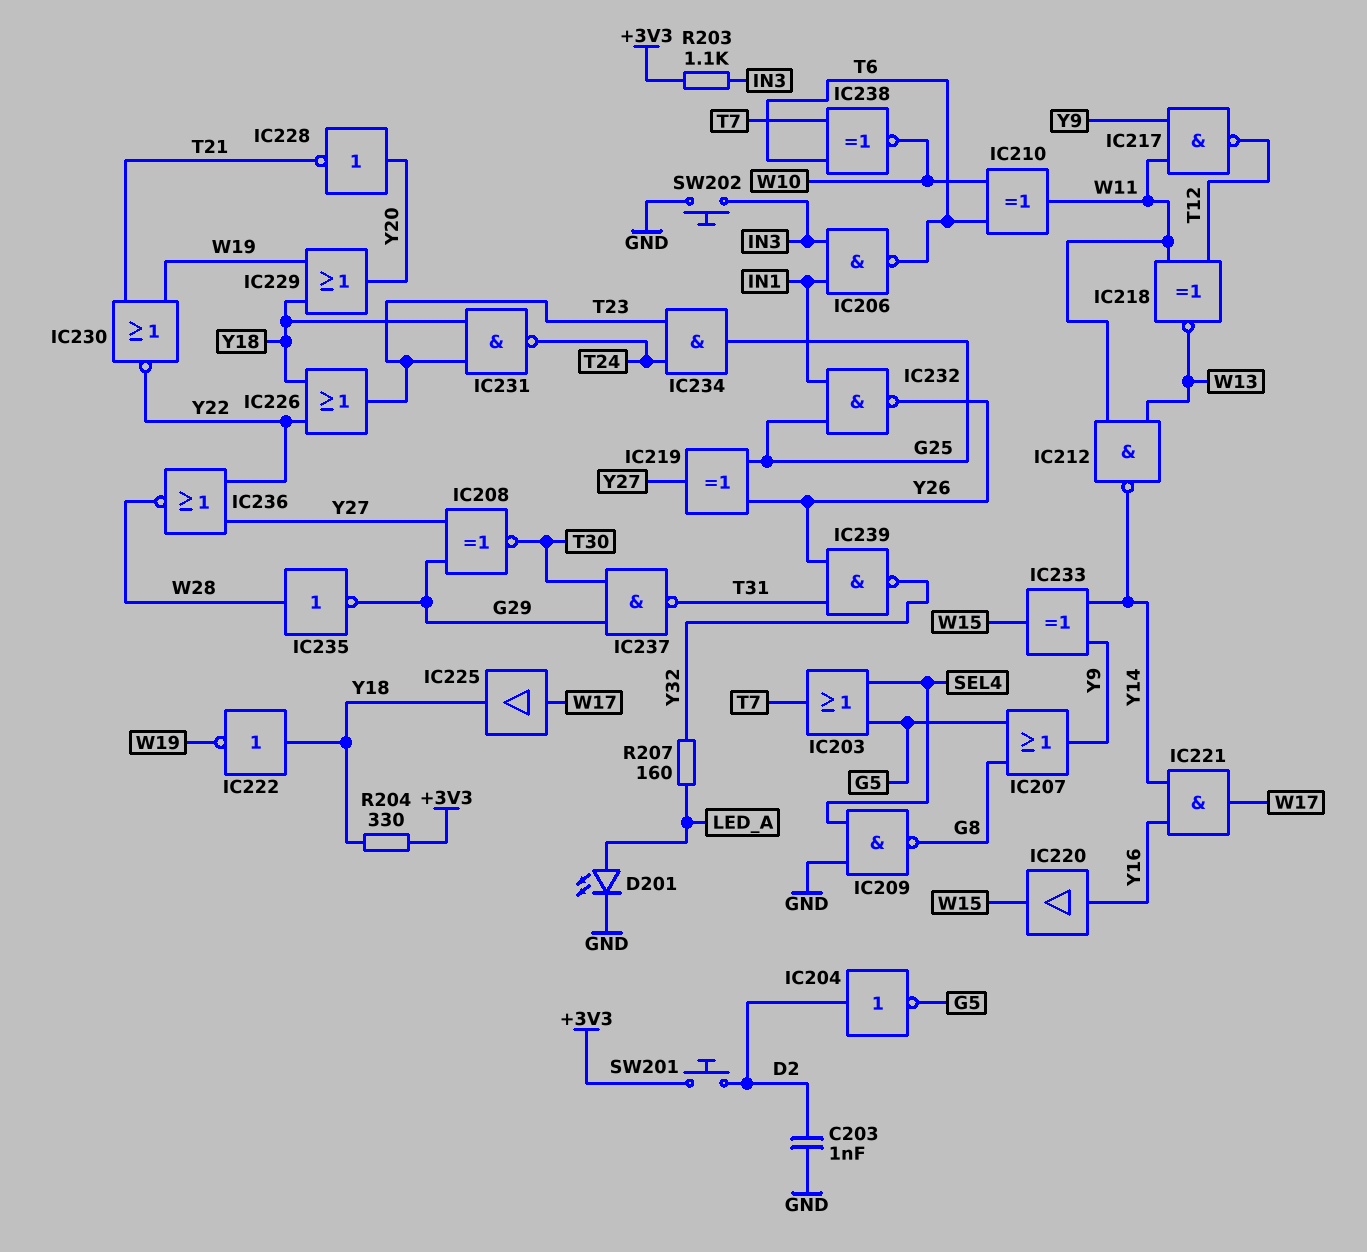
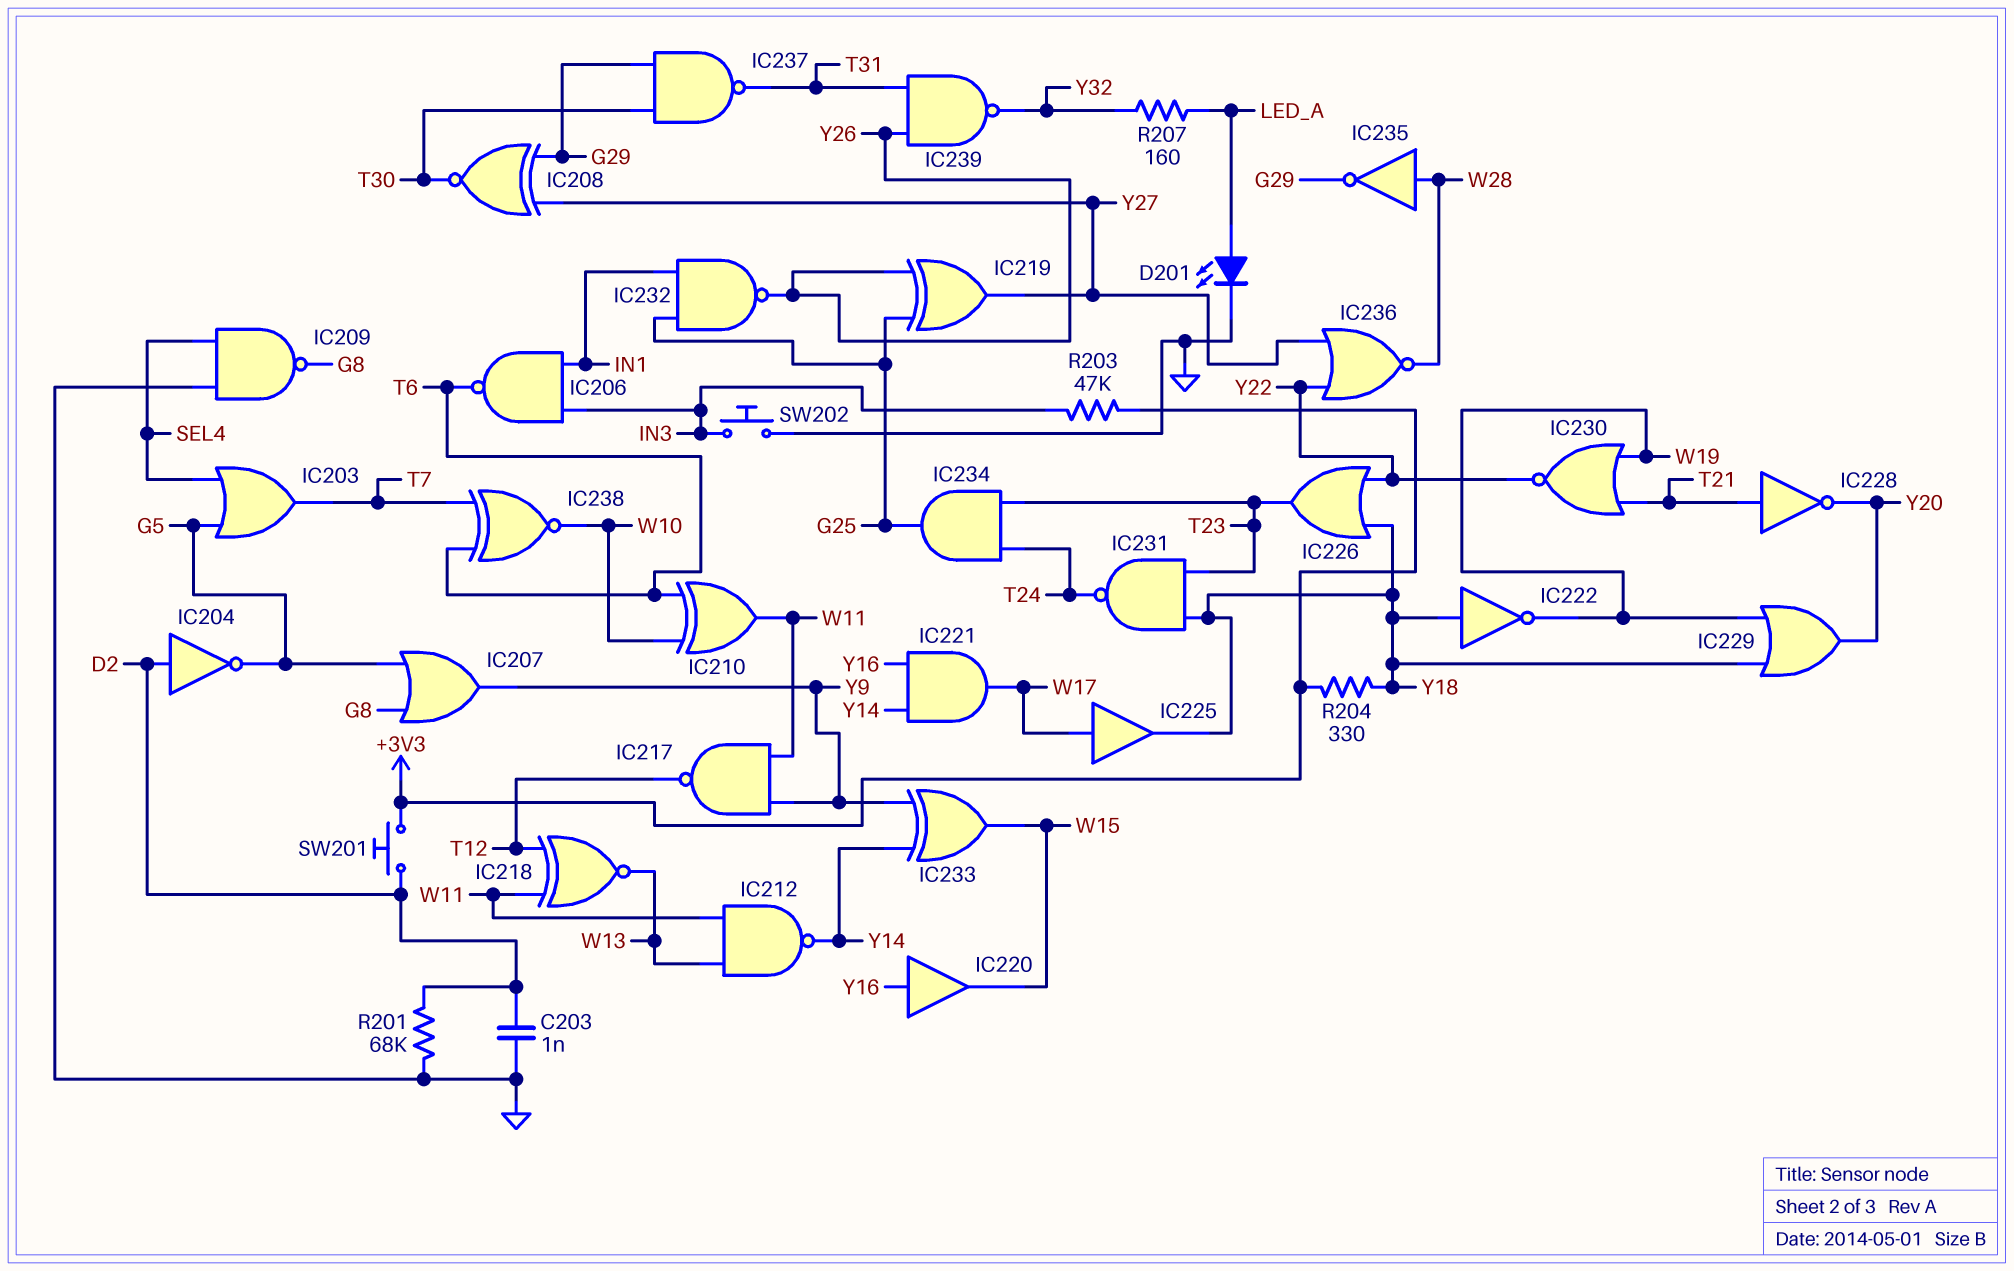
IC228: NOT (in Y20, out T21) -> NOT (in T21, out Y20)
R201: none -> 68k (D2, GND)
R203: 1.1k (+3V3, IN3) -> 47k (+3V3, IN3)

